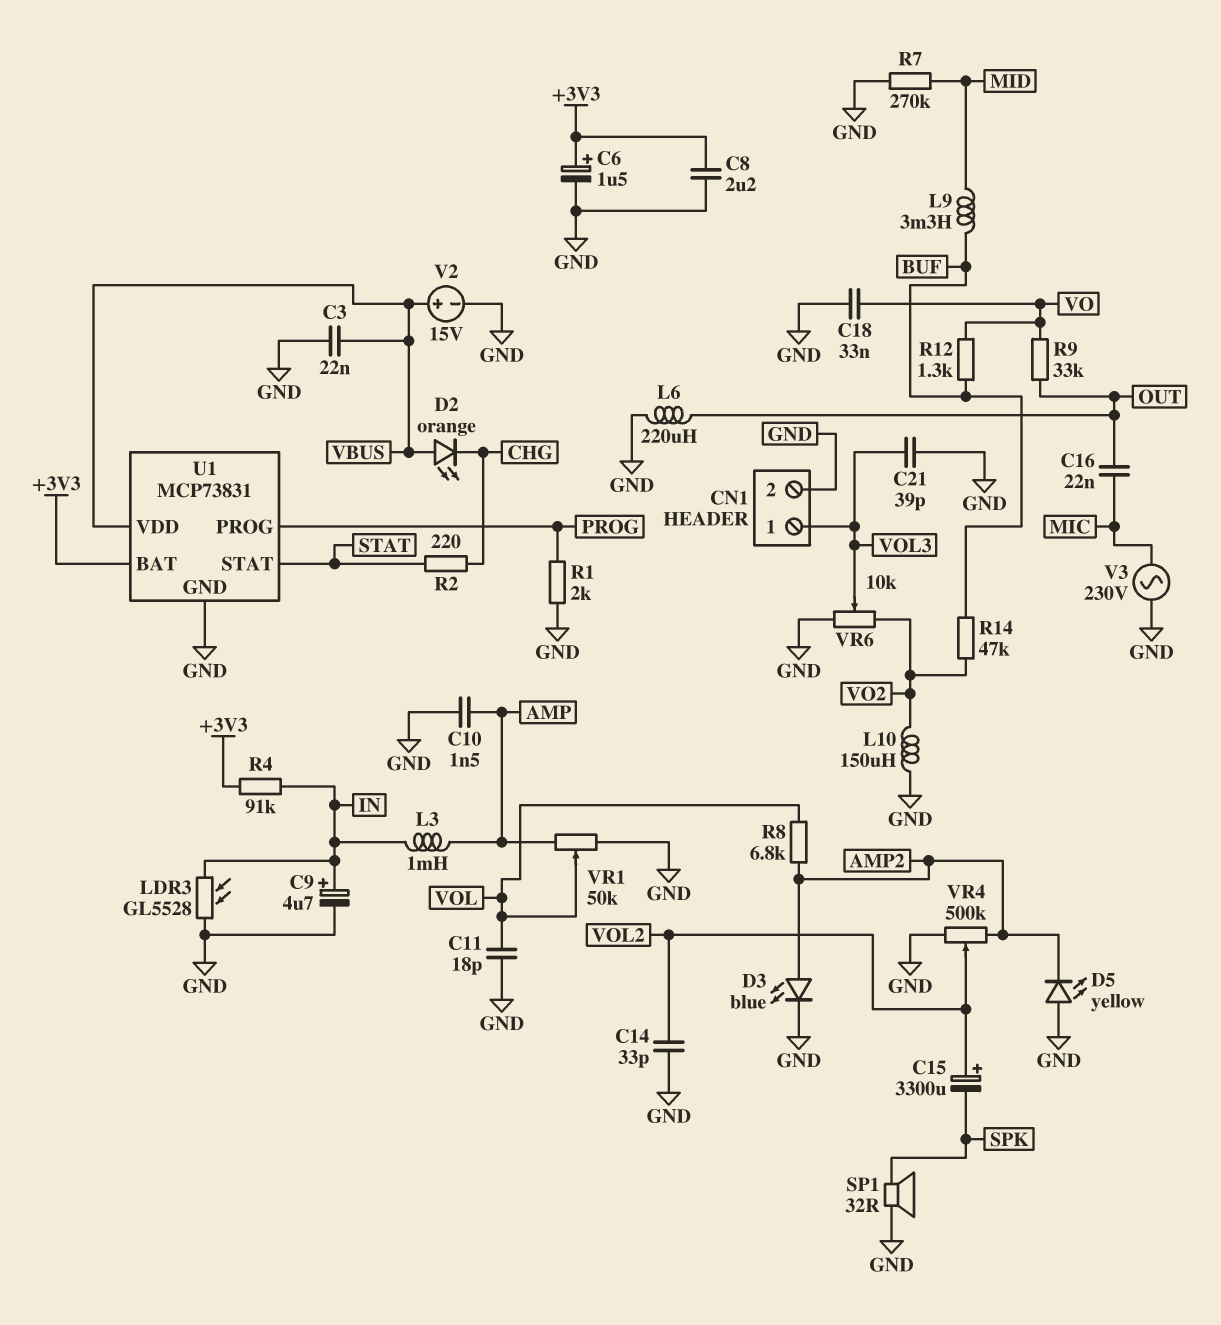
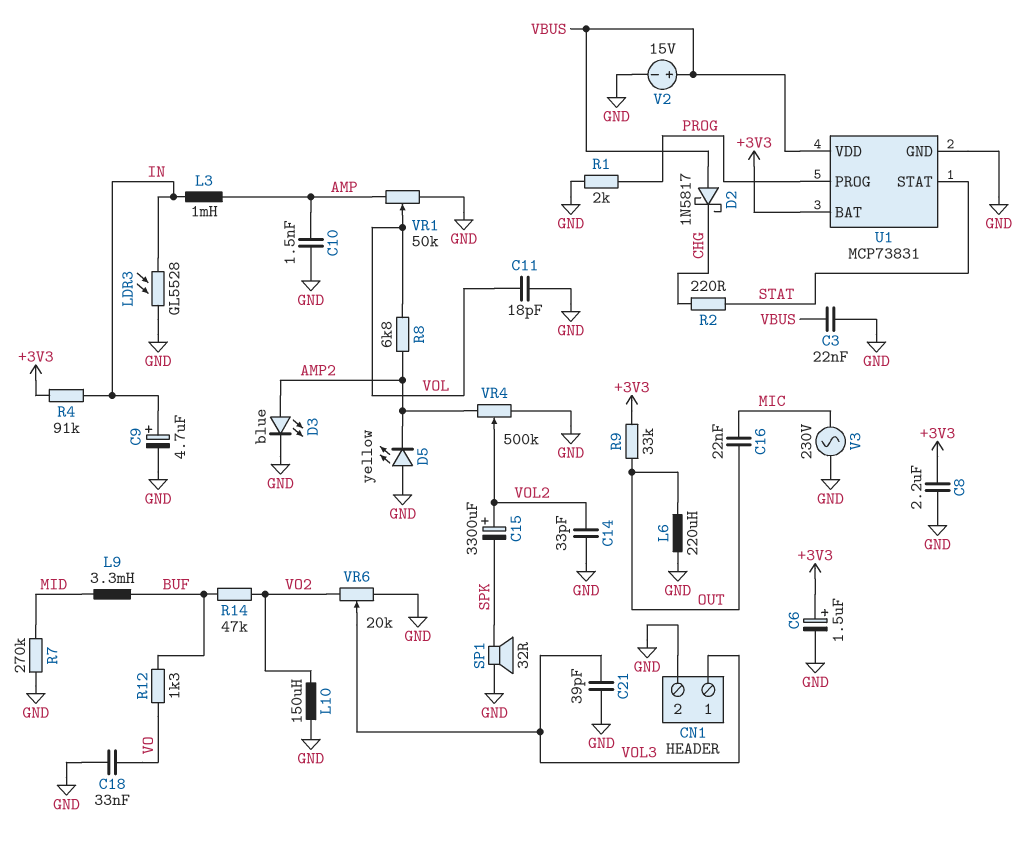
D2: LED orange (A VBUS, K CHG) -> schottky 1N5817 (A VBUS, K CHG)
R9: 33k (OUT, VO) -> 33k (+3V3, OUT)
VR6: 10k (GND, VO2, wiper VOL3) -> 20k (GND, VO2, wiper VOL3)

